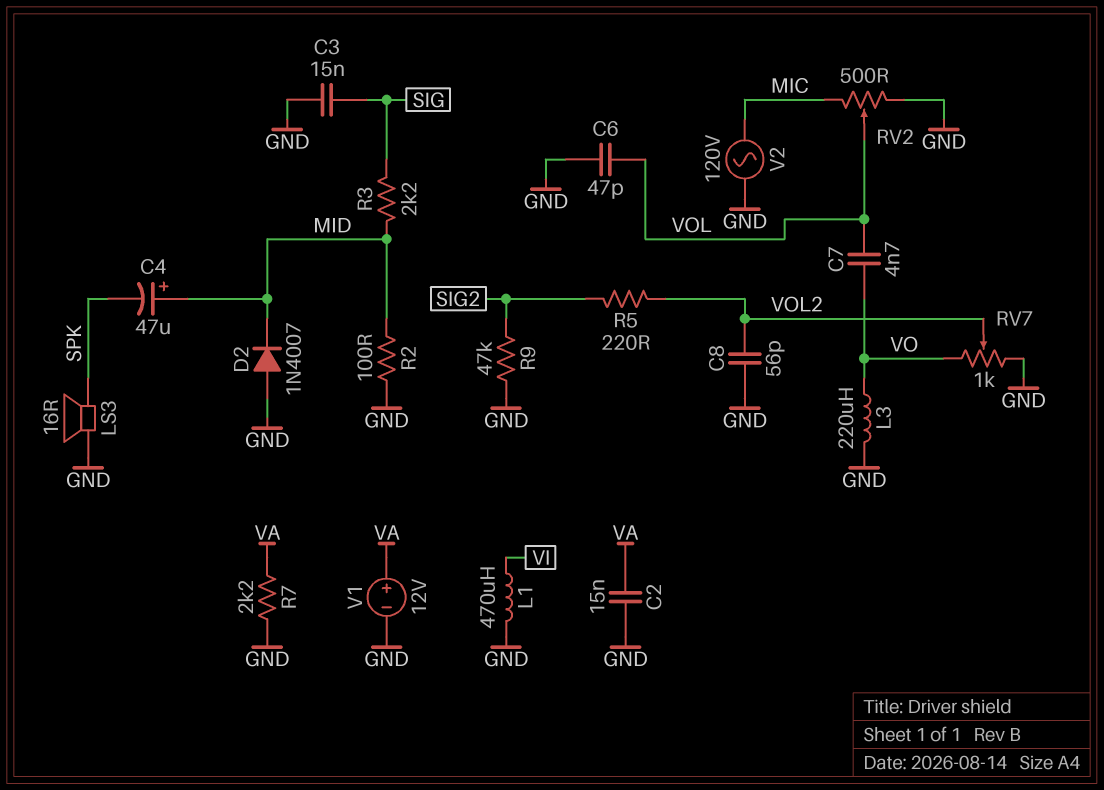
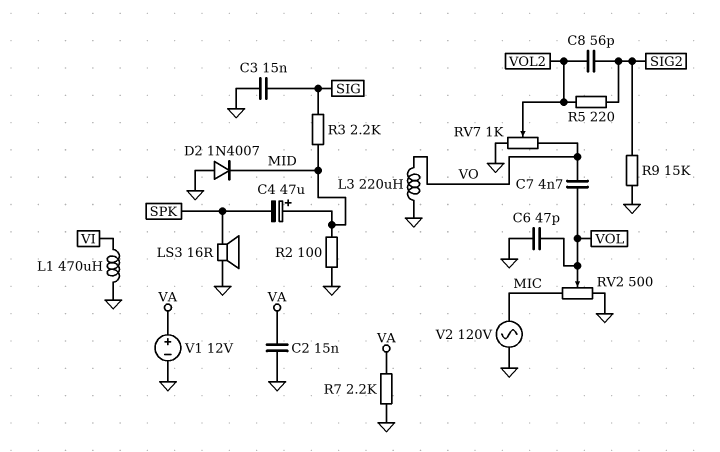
C8: 56pF (GND, VOL2) -> 56pF (SIG2, VOL2)
R9: 47k (GND, SIG2) -> 15k (GND, SIG2)

